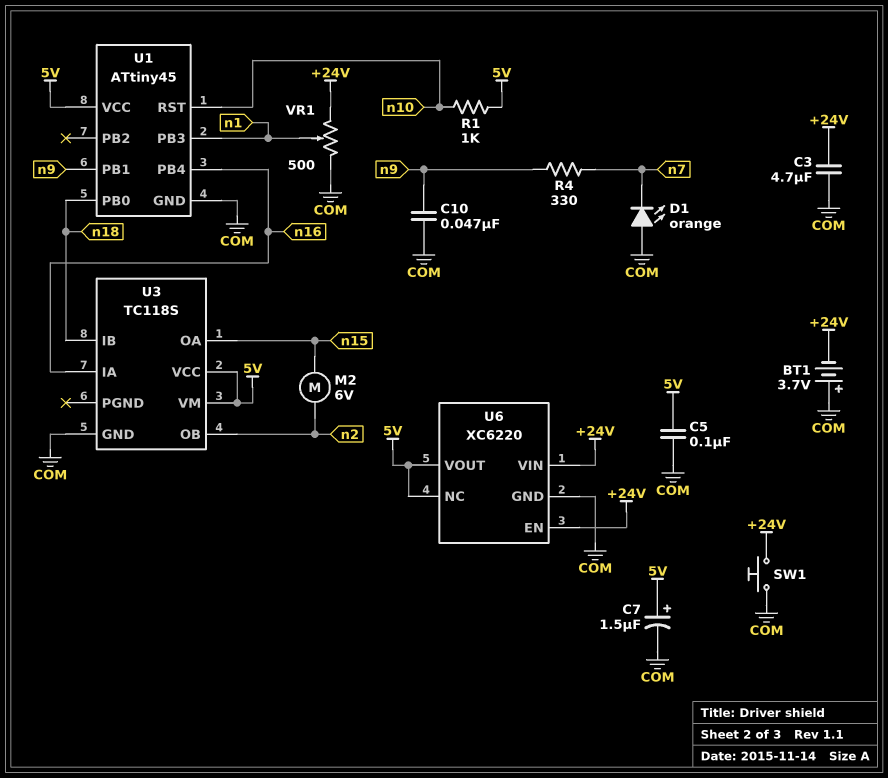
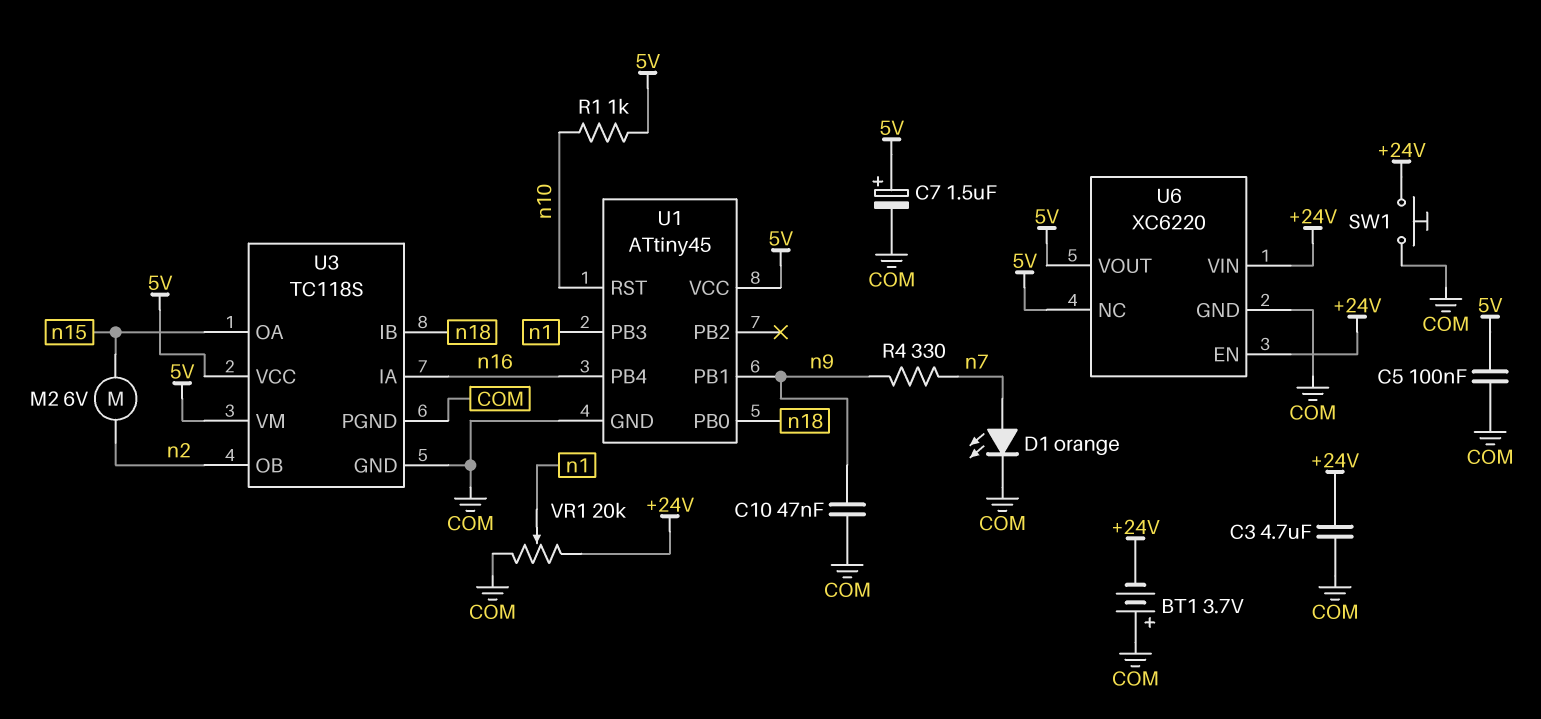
D1: LED orange (A COM, K n7) -> LED orange (A n7, K COM)
U3 pin PGND: none -> COM
VR1: 500 (+24V, COM, wiper n1) -> 20k (+24V, COM, wiper n1)

